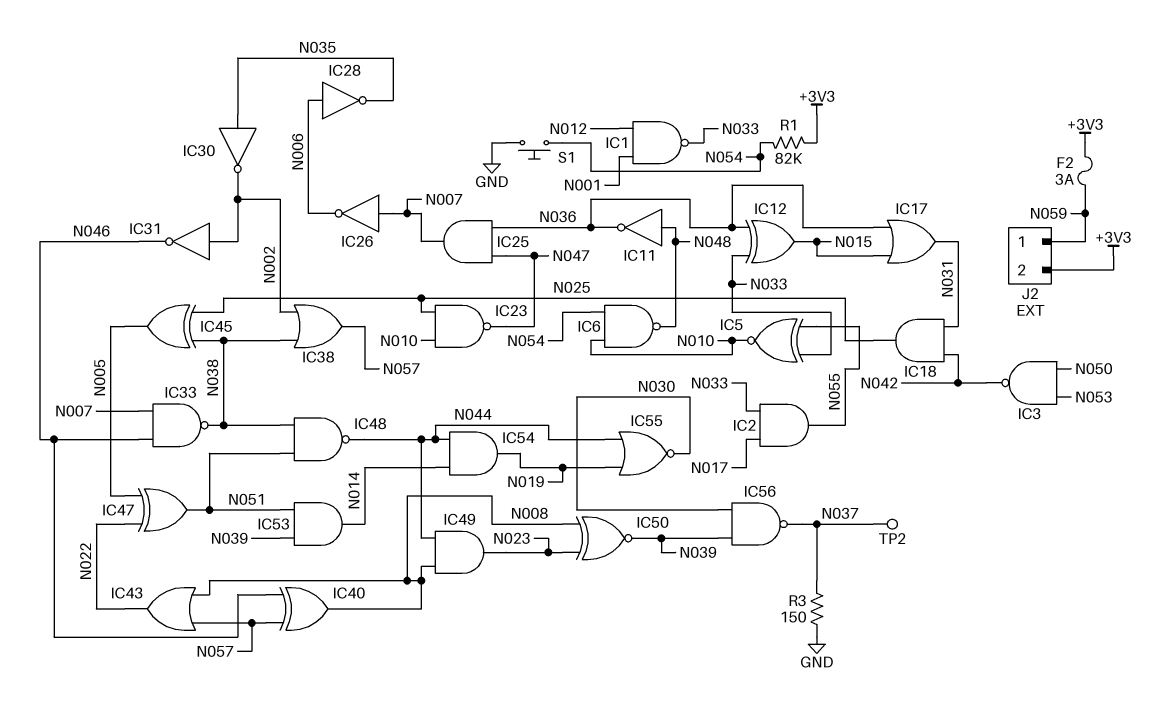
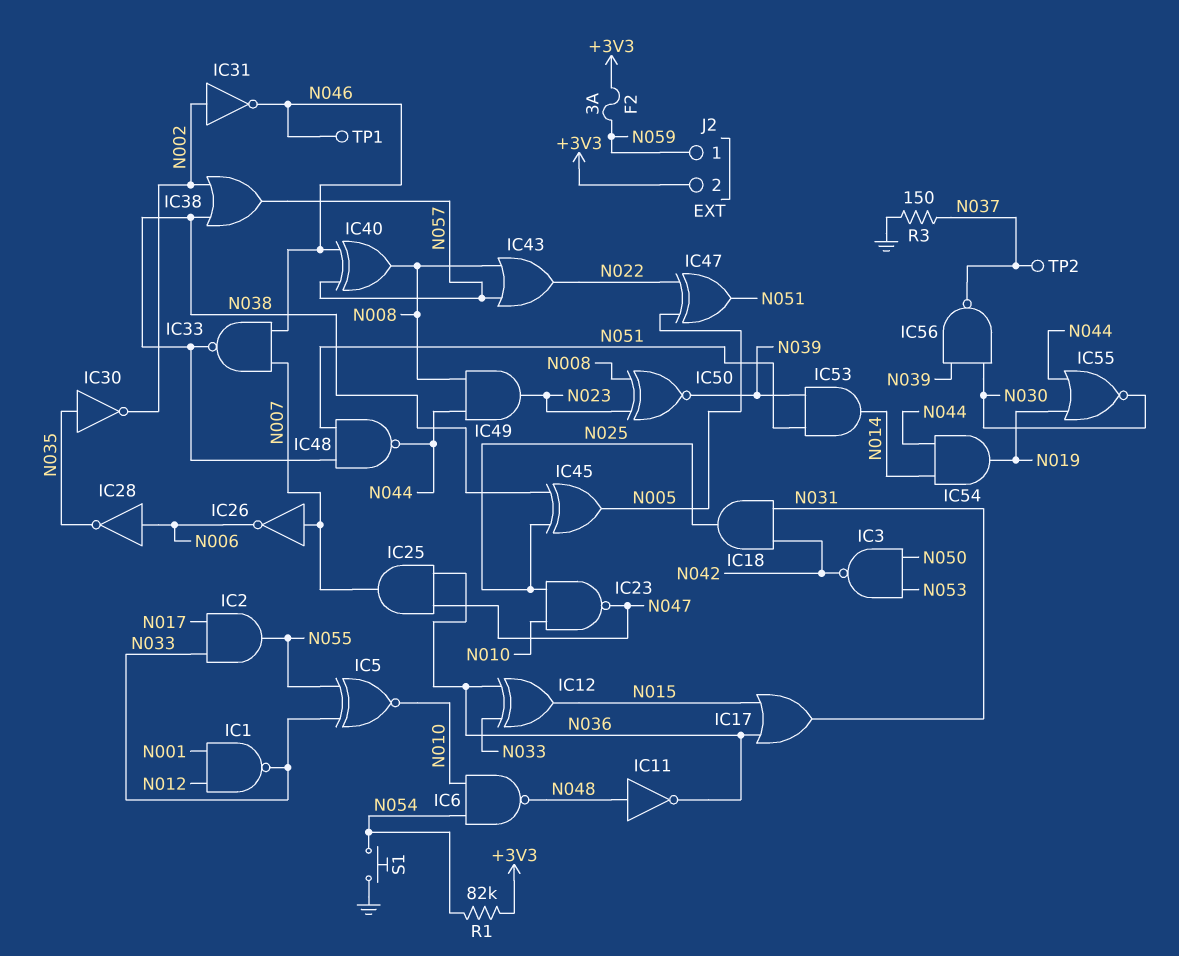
TP1: none -> test point (N046)

